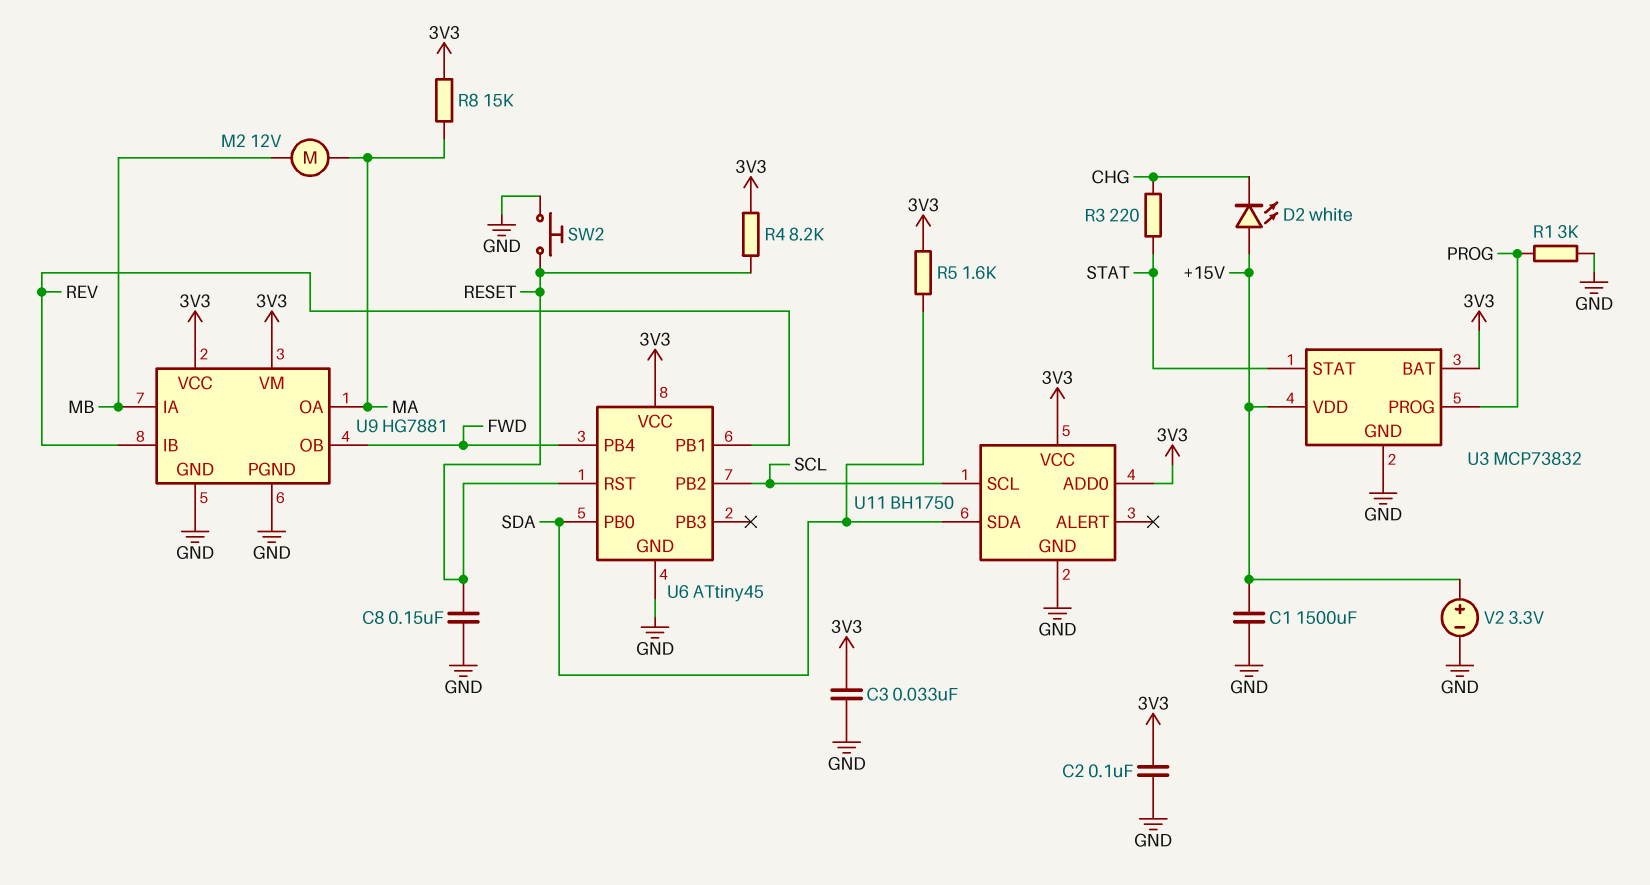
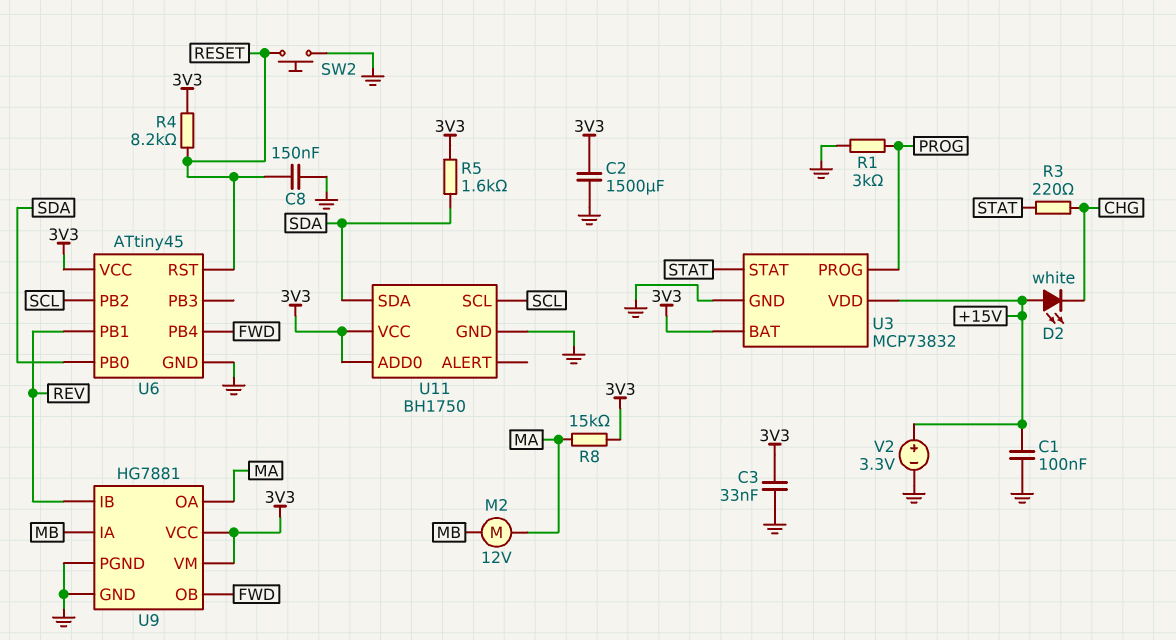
C1: 1500uF (+15V, GND) -> 100nF (+15V, GND)
C2: 100nF (3V3, GND) -> 1500uF (3V3, GND)

